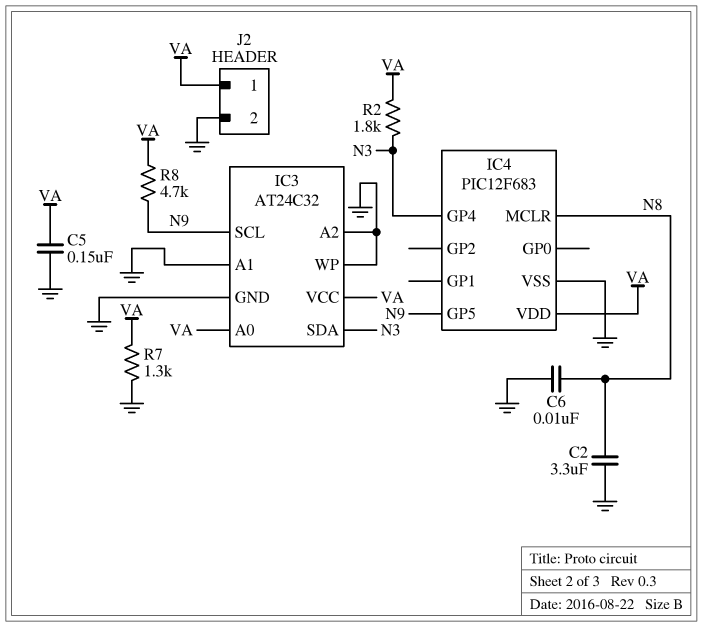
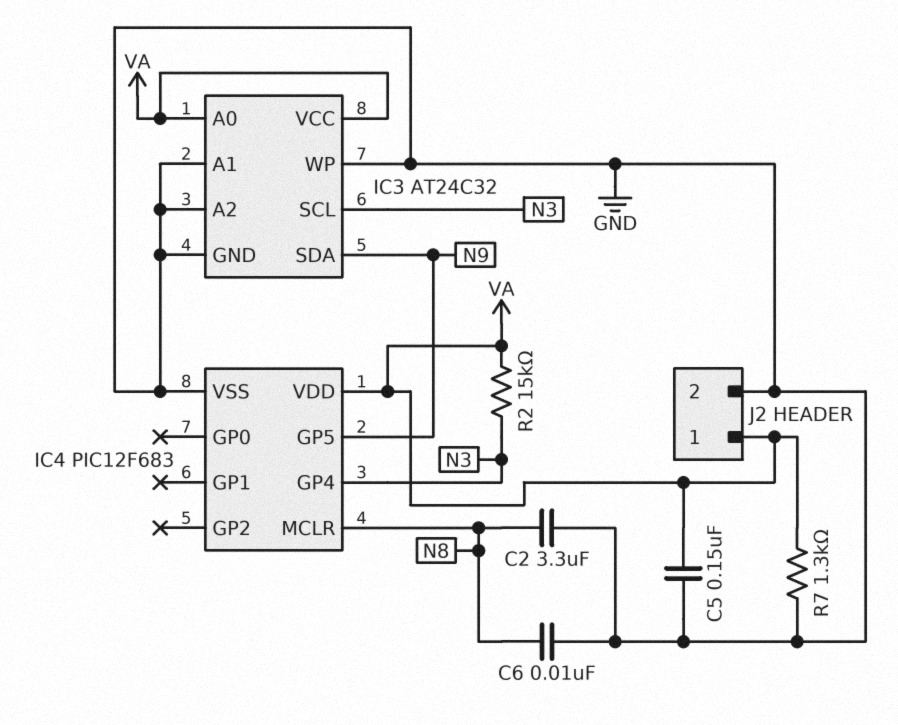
IC3 pin SCL: N9 -> N3
IC3 pin SDA: N3 -> N9
R2: 1.8k (N3, VA) -> 15k (N3, VA)
R8: 4.7k (N9, VA) -> none

